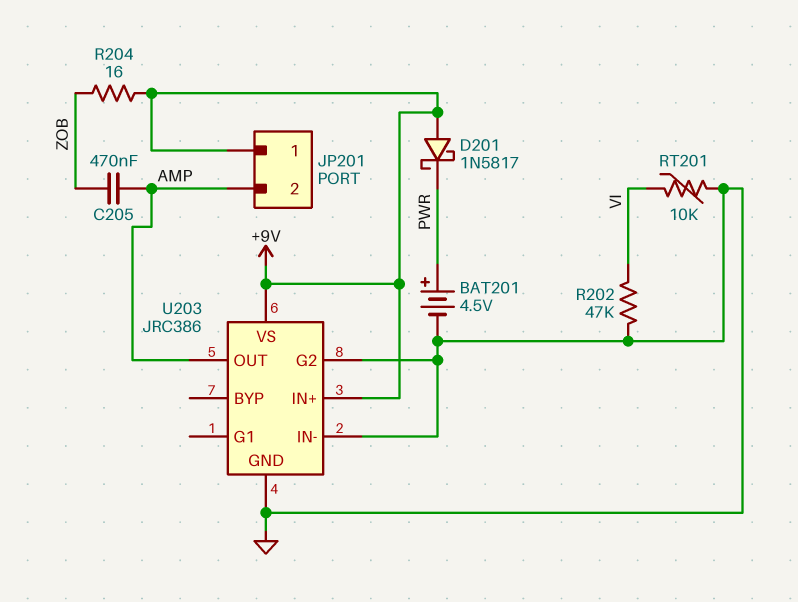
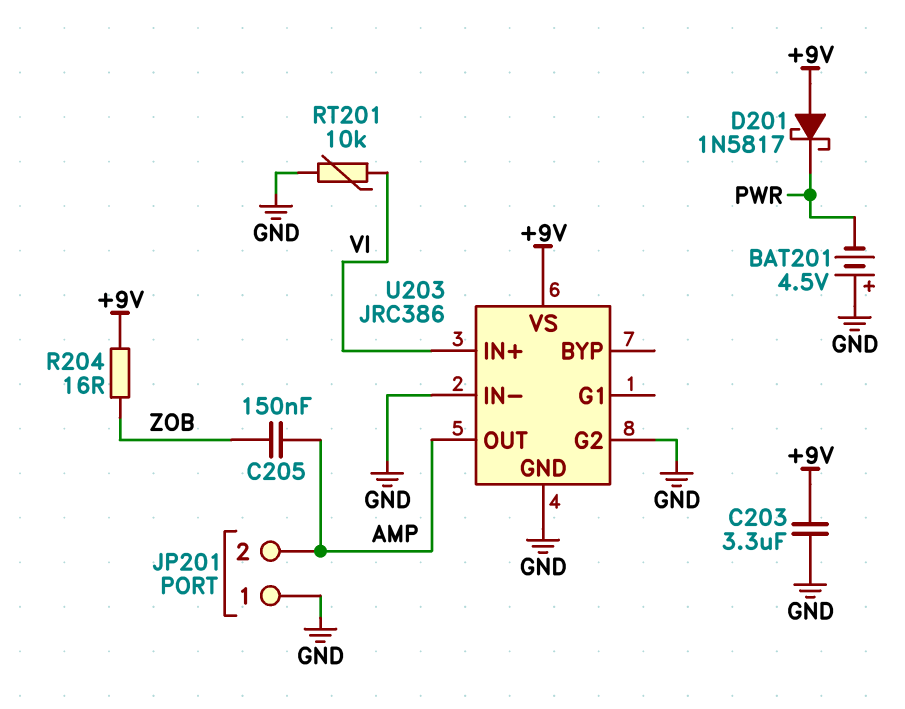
BAT201: 4.5V (plus PWR, minus GND) -> 4.5V (plus GND, minus PWR)
C203: none -> 3.3uF (+9V, GND)
C205: 470nF (AMP, ZOB) -> 150nF (AMP, ZOB)
JP201 pin 1: +9V -> GND
R202: 47k (GND, VI) -> none
U203 pin IN+: +9V -> VI

